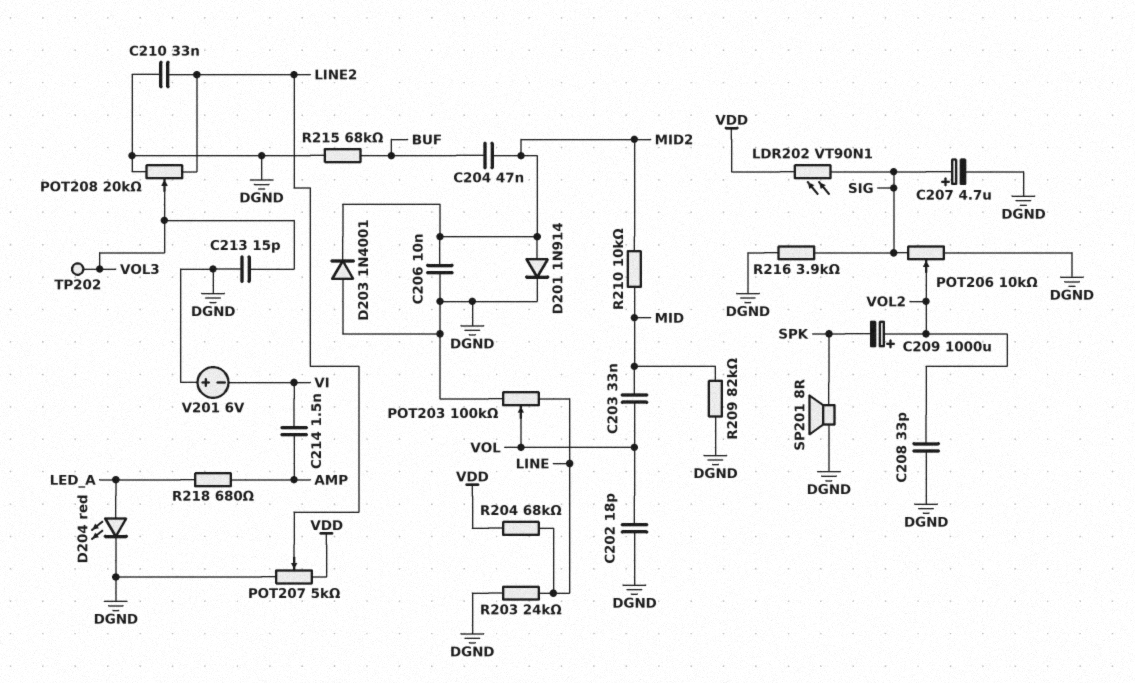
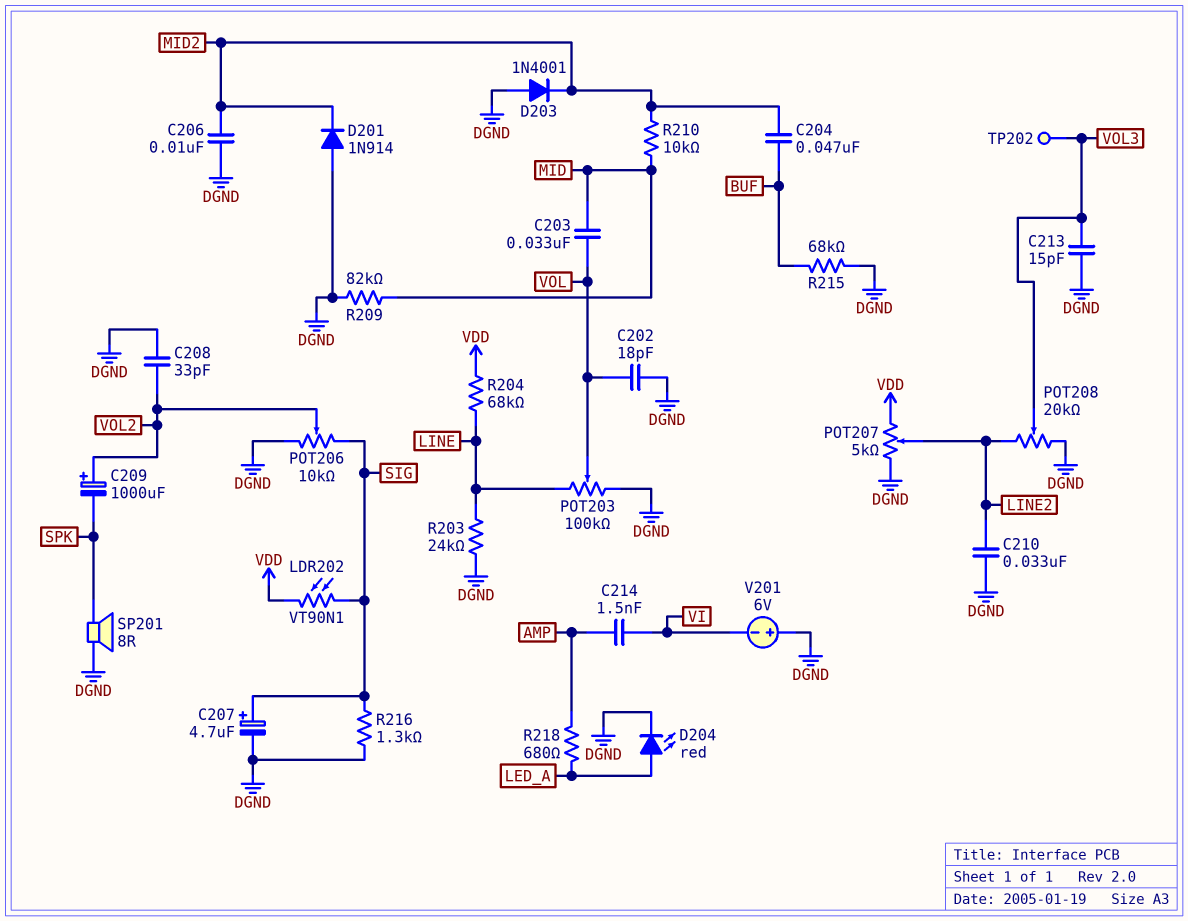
D201: diode 1N914 (A MID2, K DGND) -> diode 1N914 (A DGND, K MID2)
R216: 3.9k (DGND, SIG) -> 1.3k (DGND, SIG)

